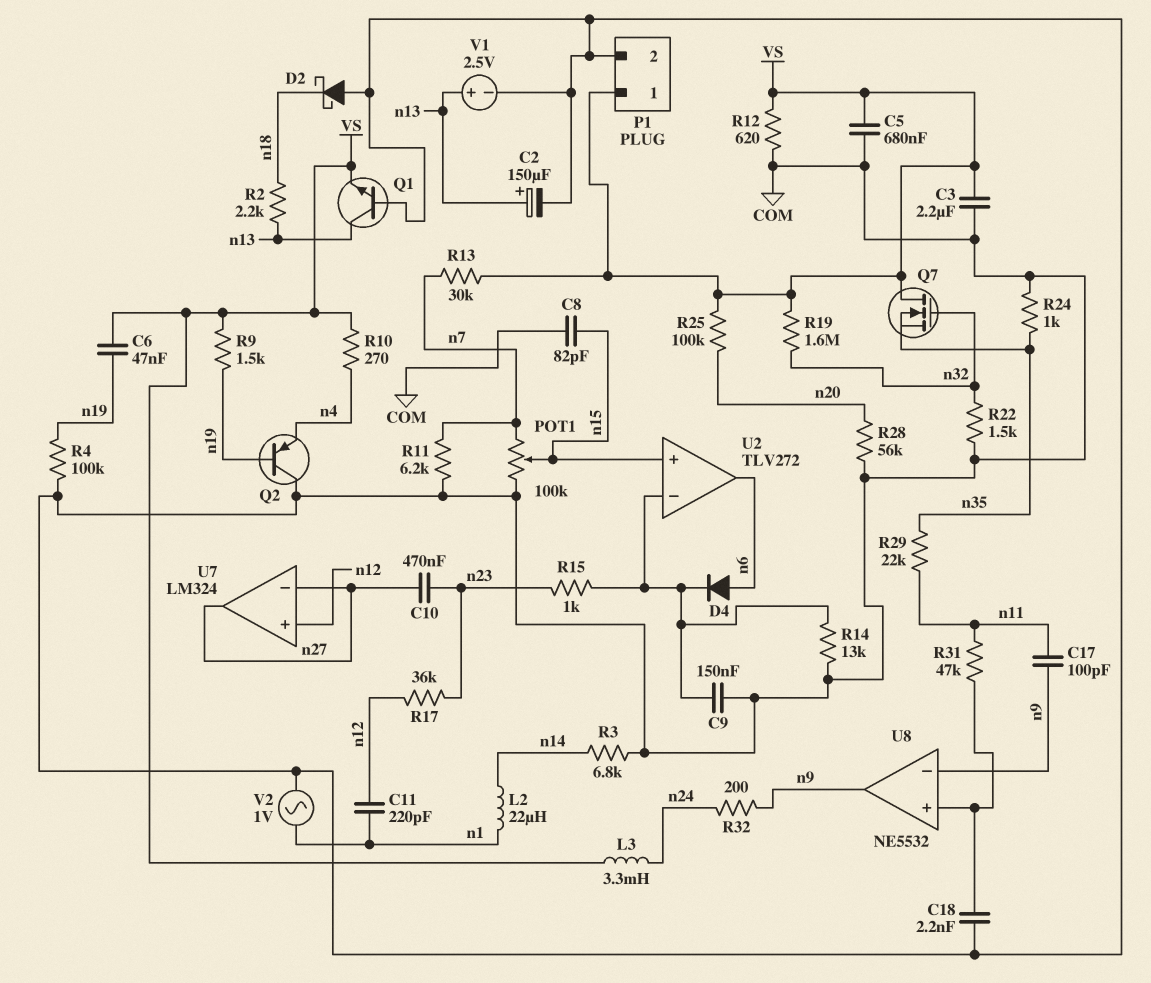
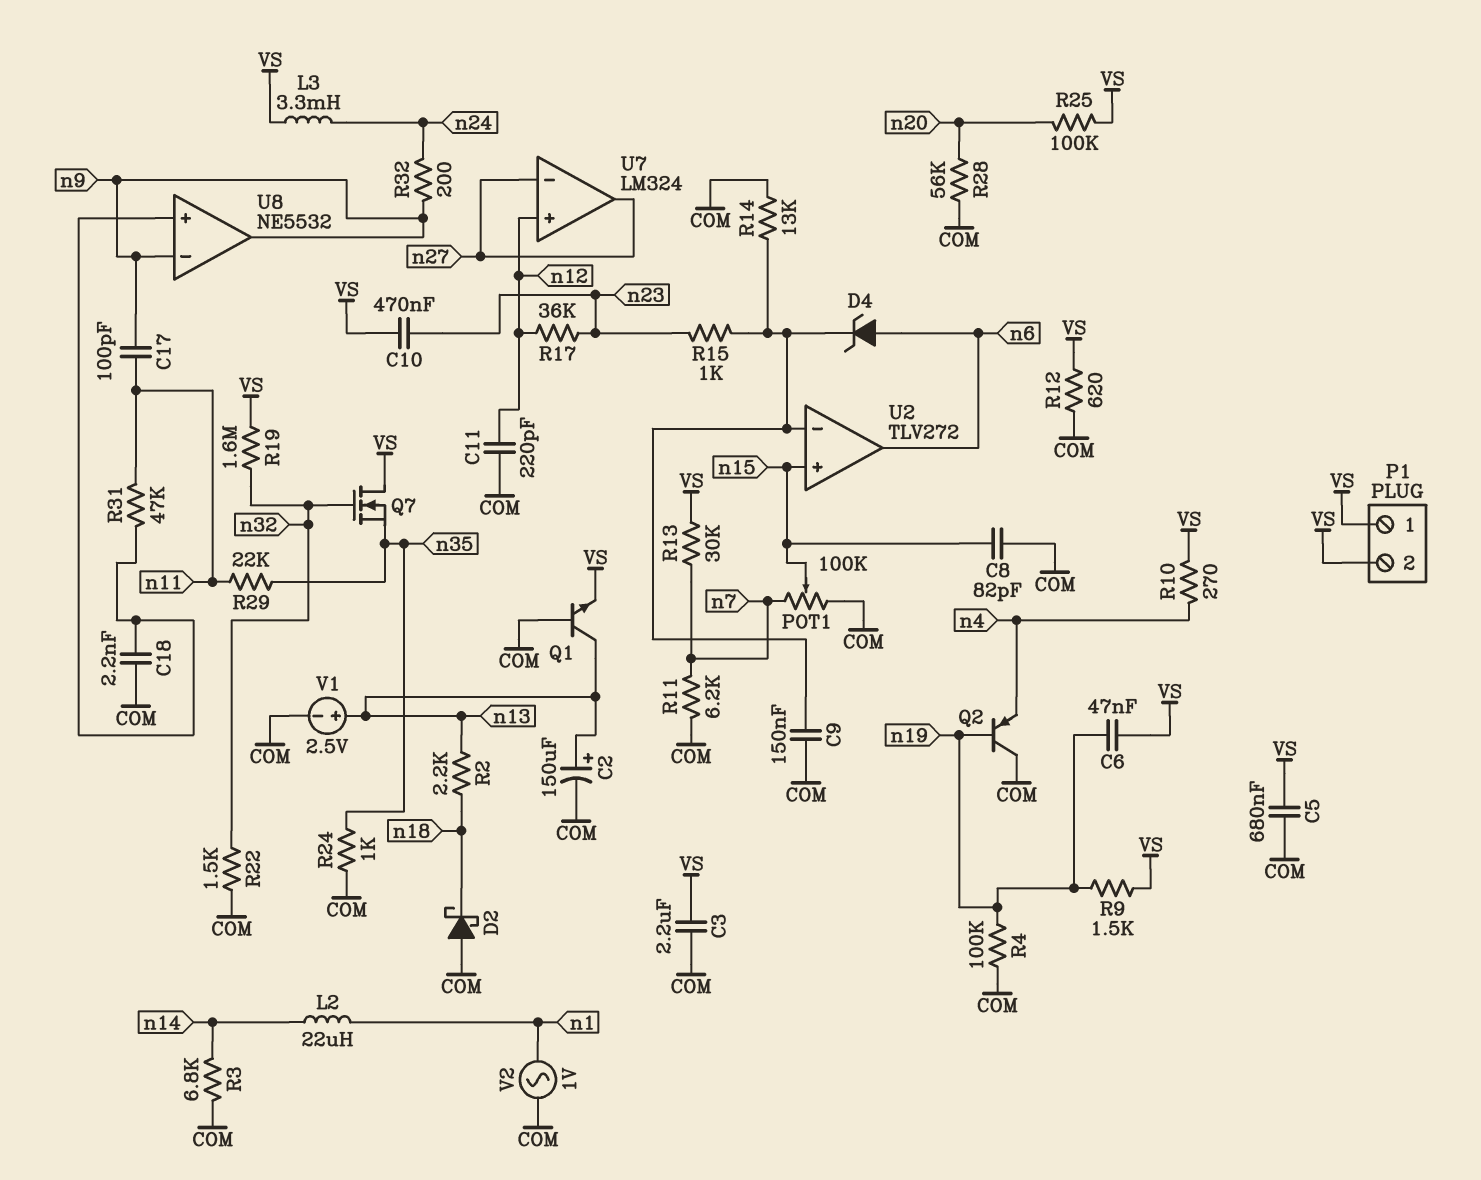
C10: 470nF (n23, n27) -> 470nF (VS, n23)
C11: 220pF (n1, n12) -> 220pF (COM, n12)
D4: diode (A n6, K U2/in-) -> zener (A n6, K U2/in-)
P1 pin 2: COM -> VS

